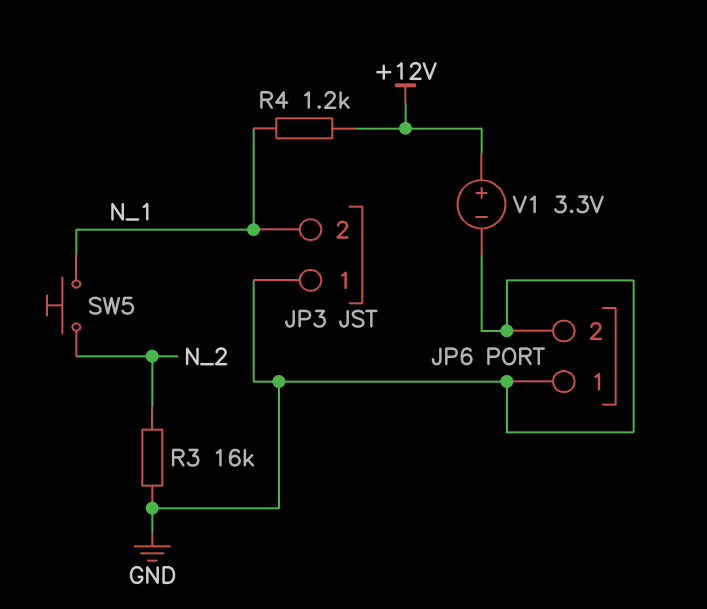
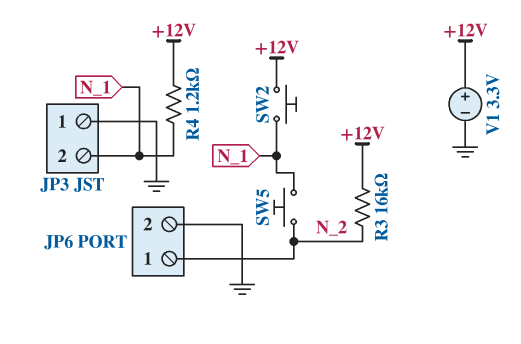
JP6 pin 1: GND -> N_2
R3: 16k (GND, N_2) -> 16k (+12V, N_2)
SW2: none -> button (+12V, N_1)

